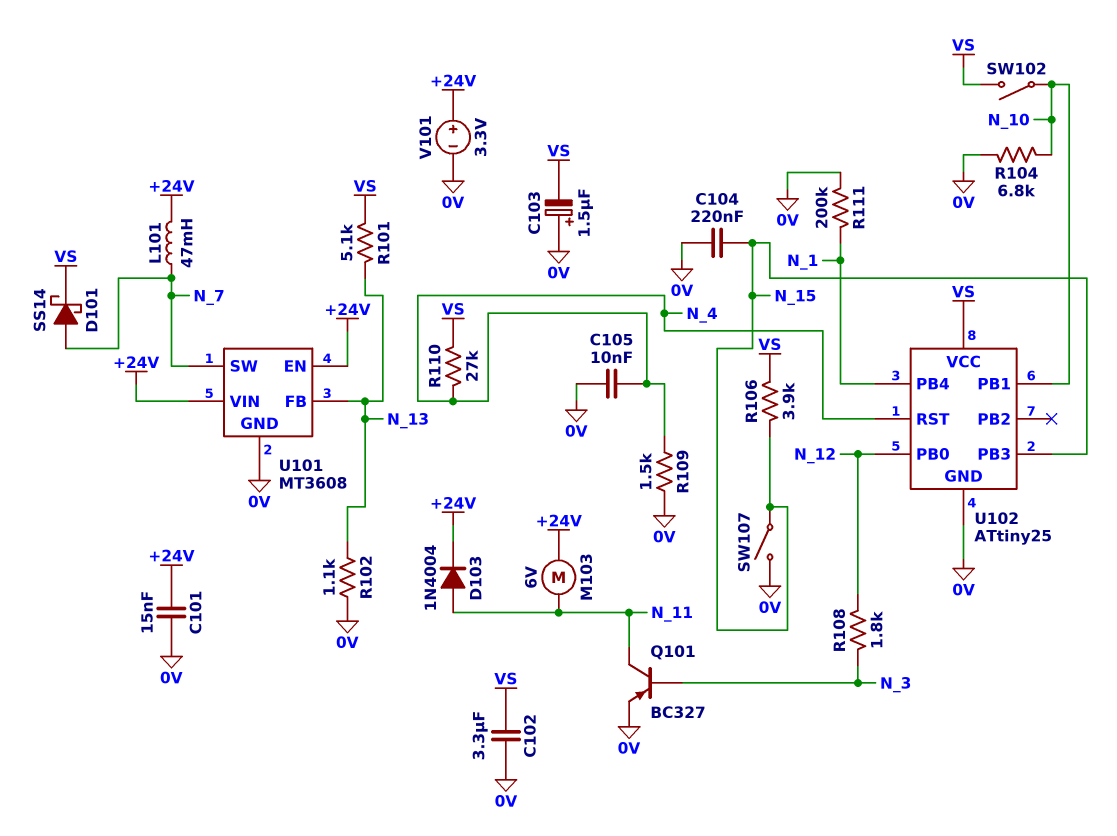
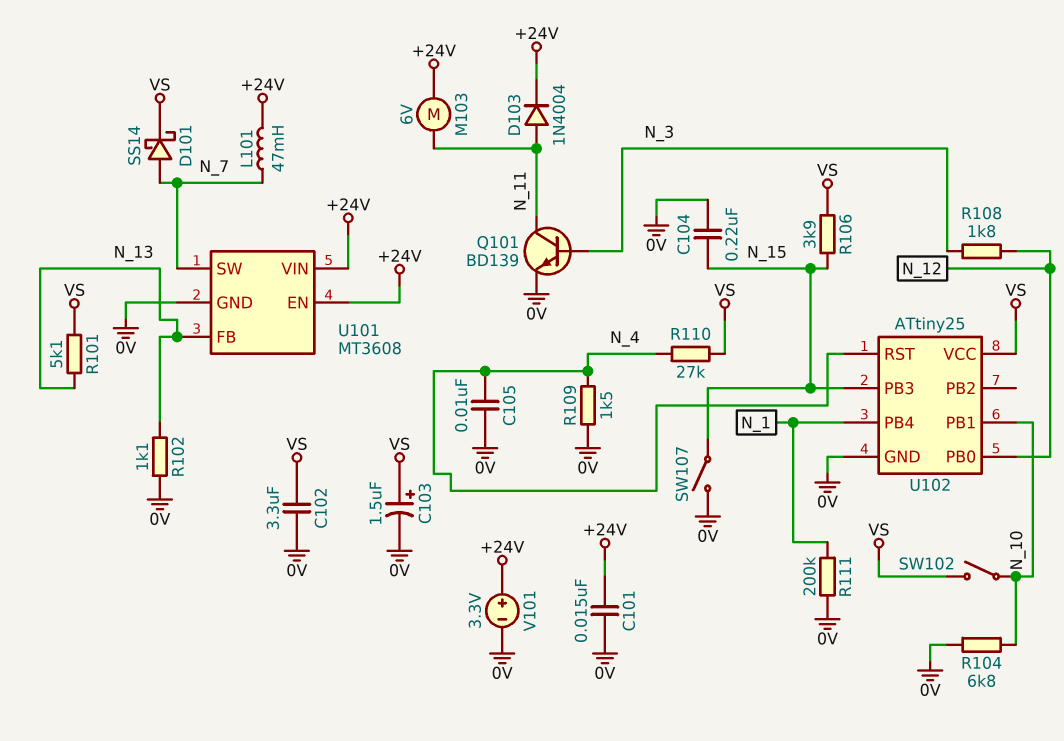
C103: 1.5uF (plus 0V, minus VS) -> 1.5uF (plus VS, minus 0V)
Q101: PNP BC327 (B N_3, C N_11, E 0V) -> NPN BD139 (B N_3, C N_11, E 0V)

